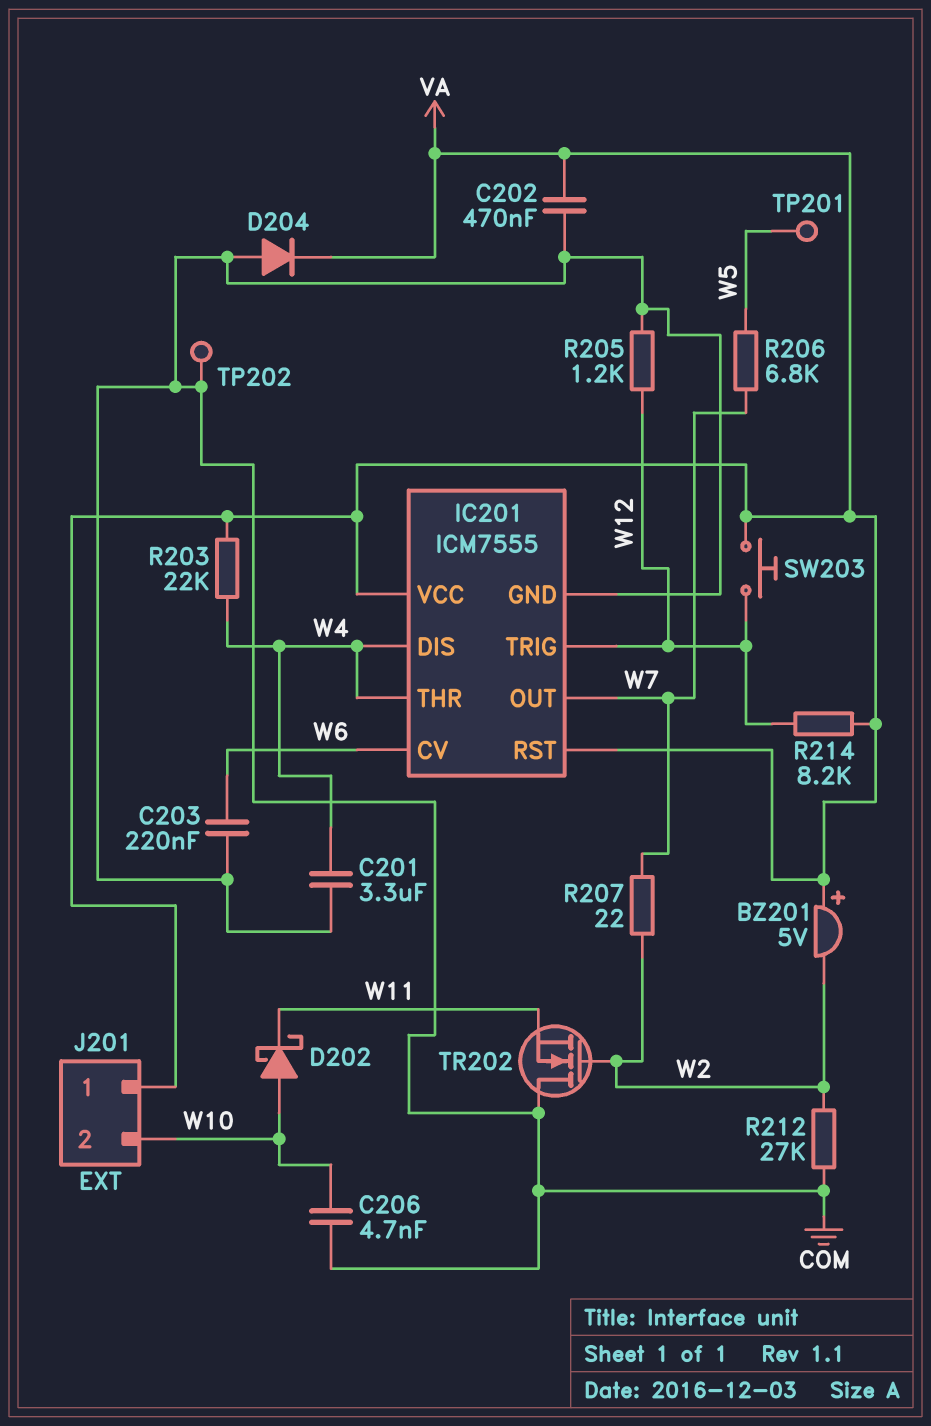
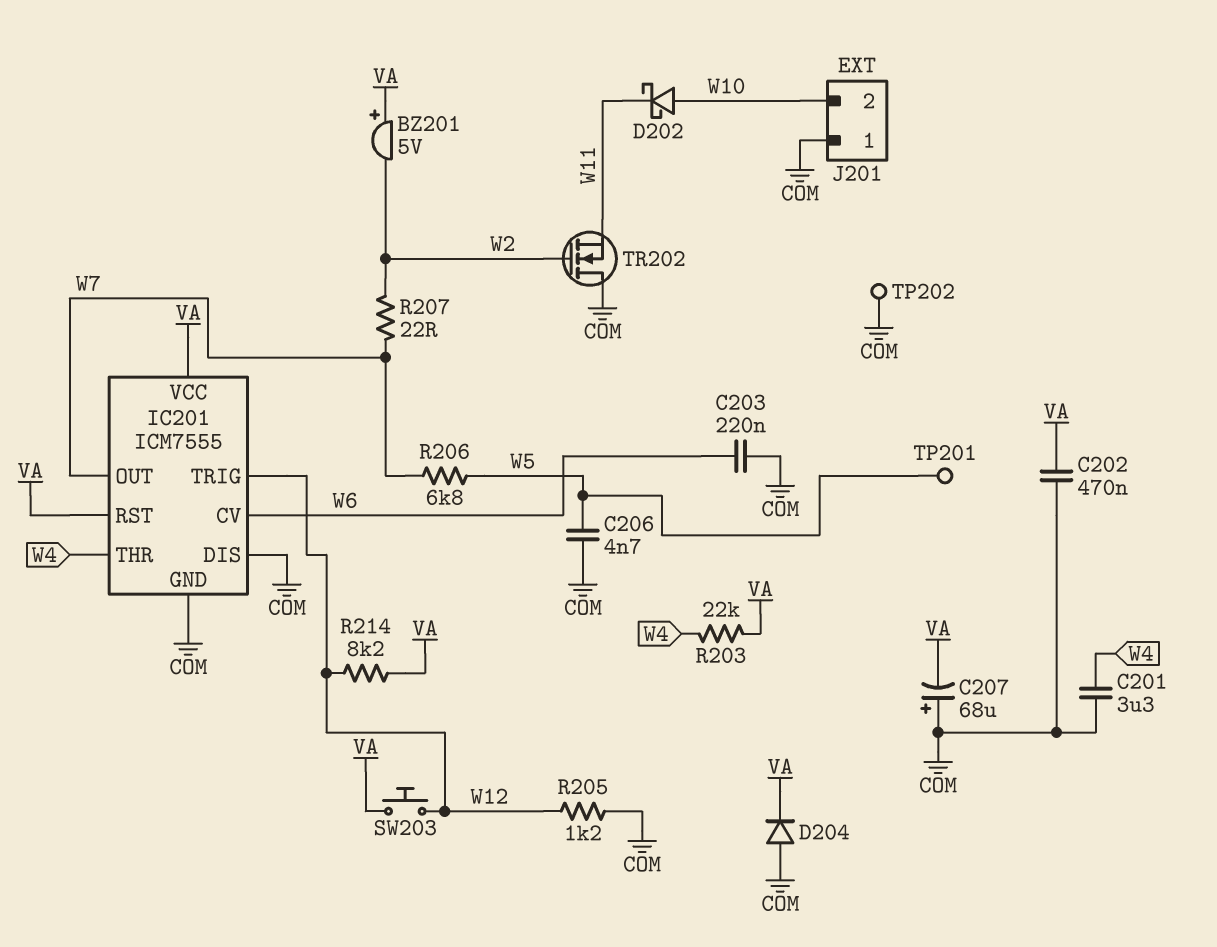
C206: 4.7nF (COM, W10) -> 4.7nF (COM, W5)
C207: none -> 68uF (plus COM, minus VA)
IC201 pin DIS: W4 -> COM
J201 pin 1: VA -> COM
R212: 27k (COM, W2) -> none

